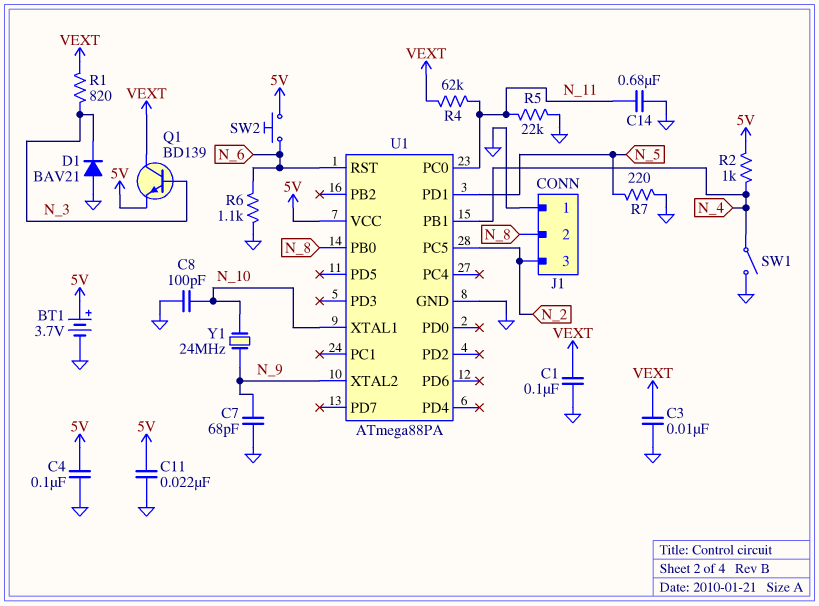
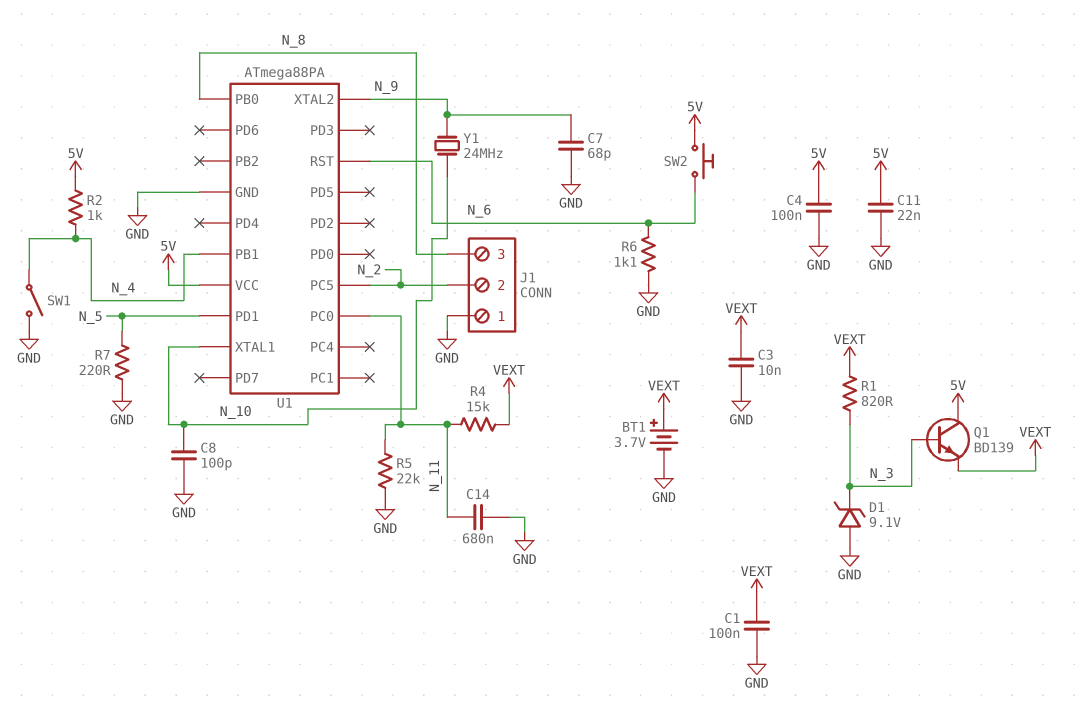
BT1: 3.7V (plus 5V, minus GND) -> 3.7V (plus VEXT, minus GND)
D1: diode BAV21 (A GND, K N_3) -> zener 9.1V (A GND, K N_3)
J1 pin 2: N_8 -> N_2
J1 pin 3: N_2 -> N_8
Q1: NPN BD139 (B N_3, C VEXT, E 5V) -> NPN BD139 (B N_3, C 5V, E VEXT)
R4: 62k (N_11, VEXT) -> 15k (N_11, VEXT)

